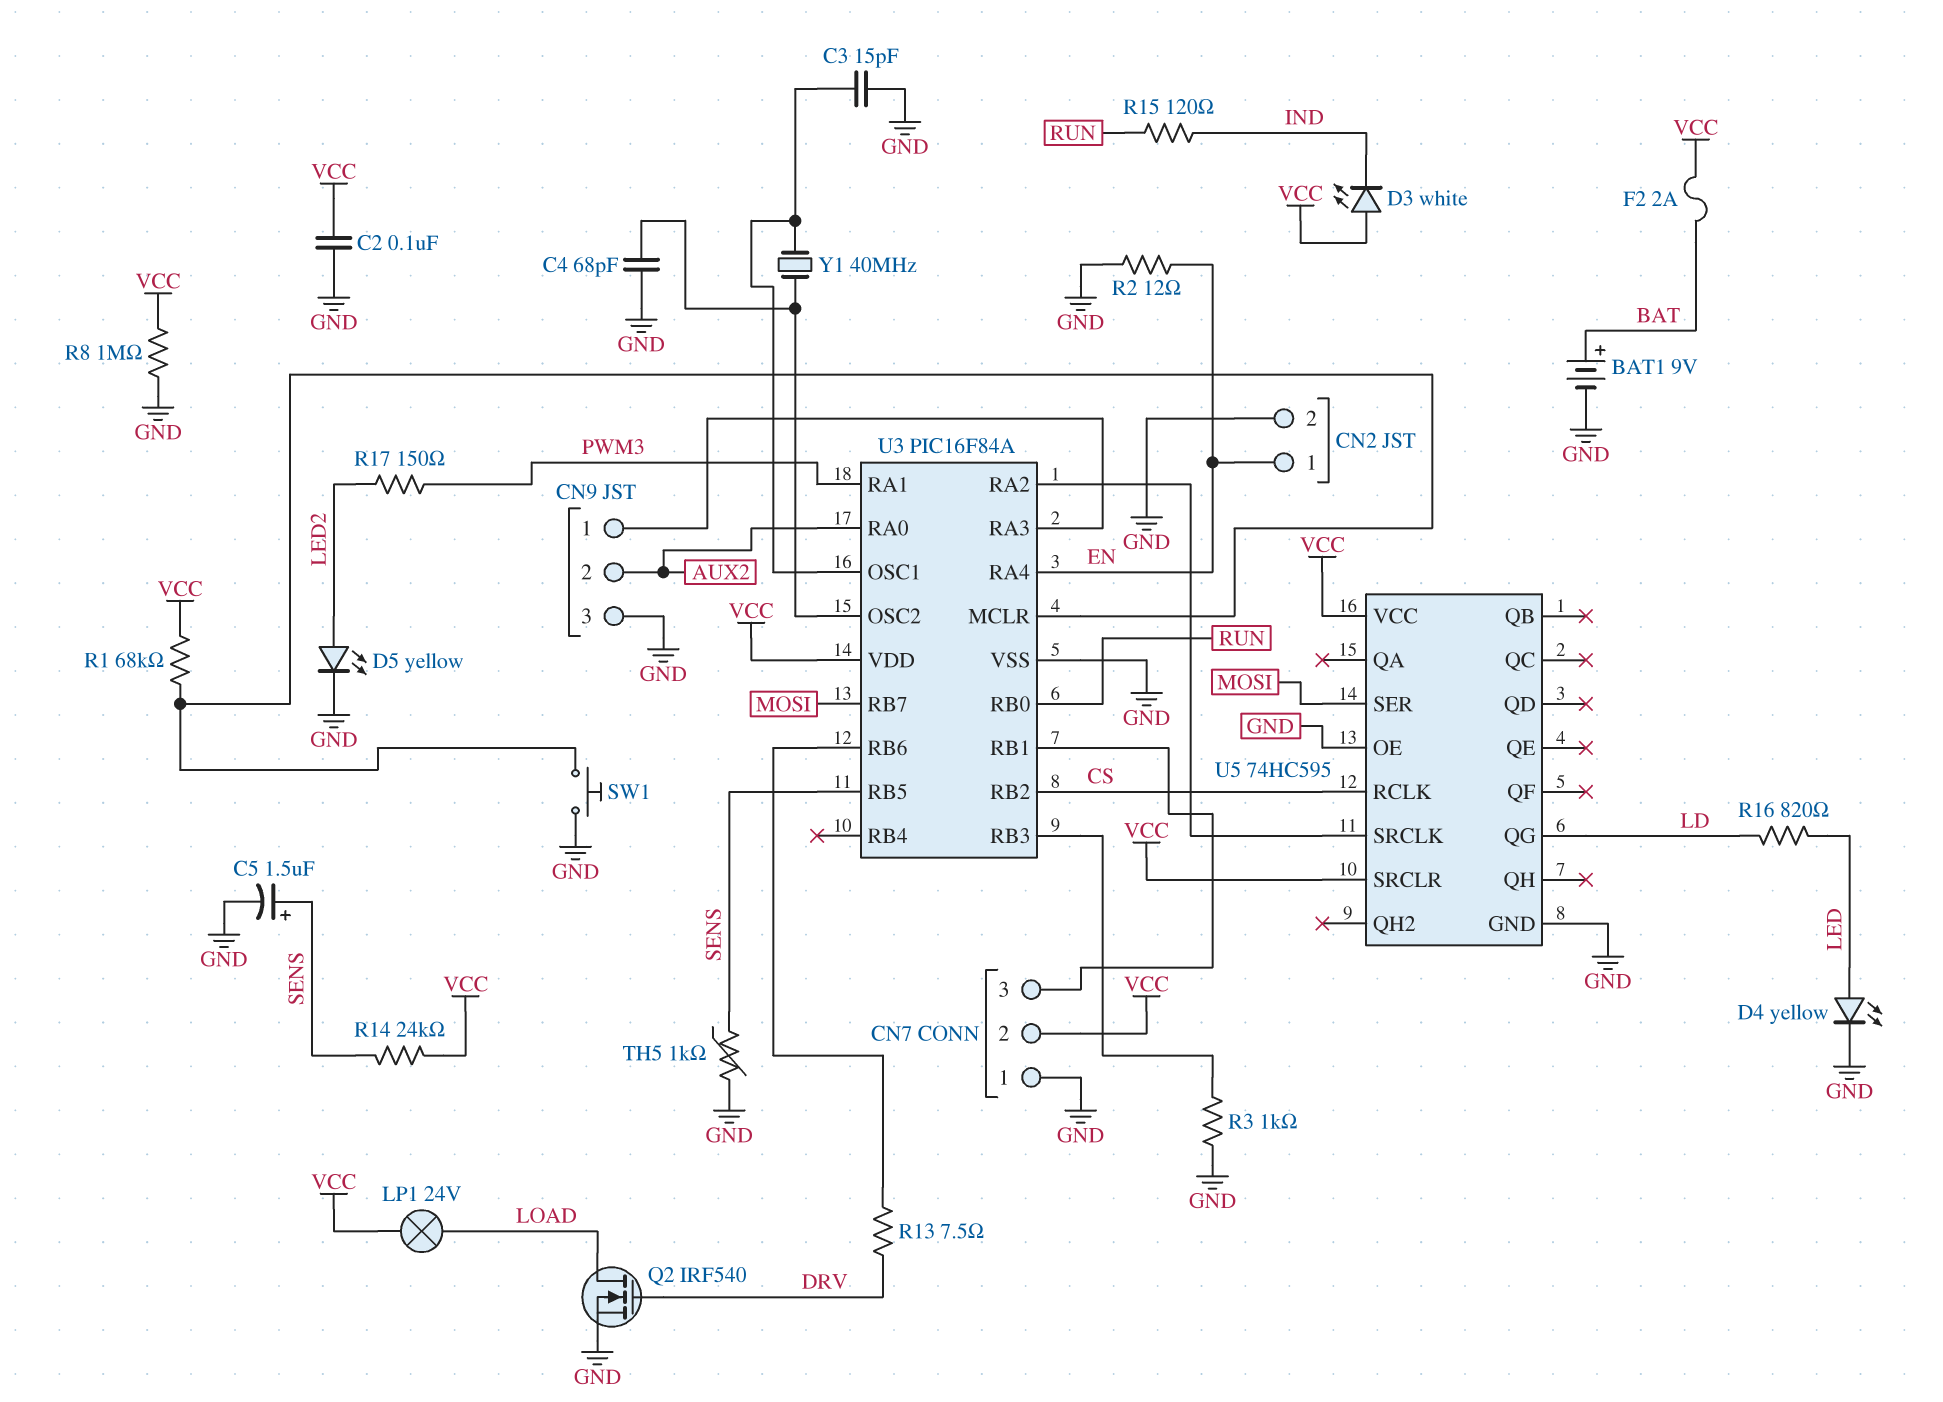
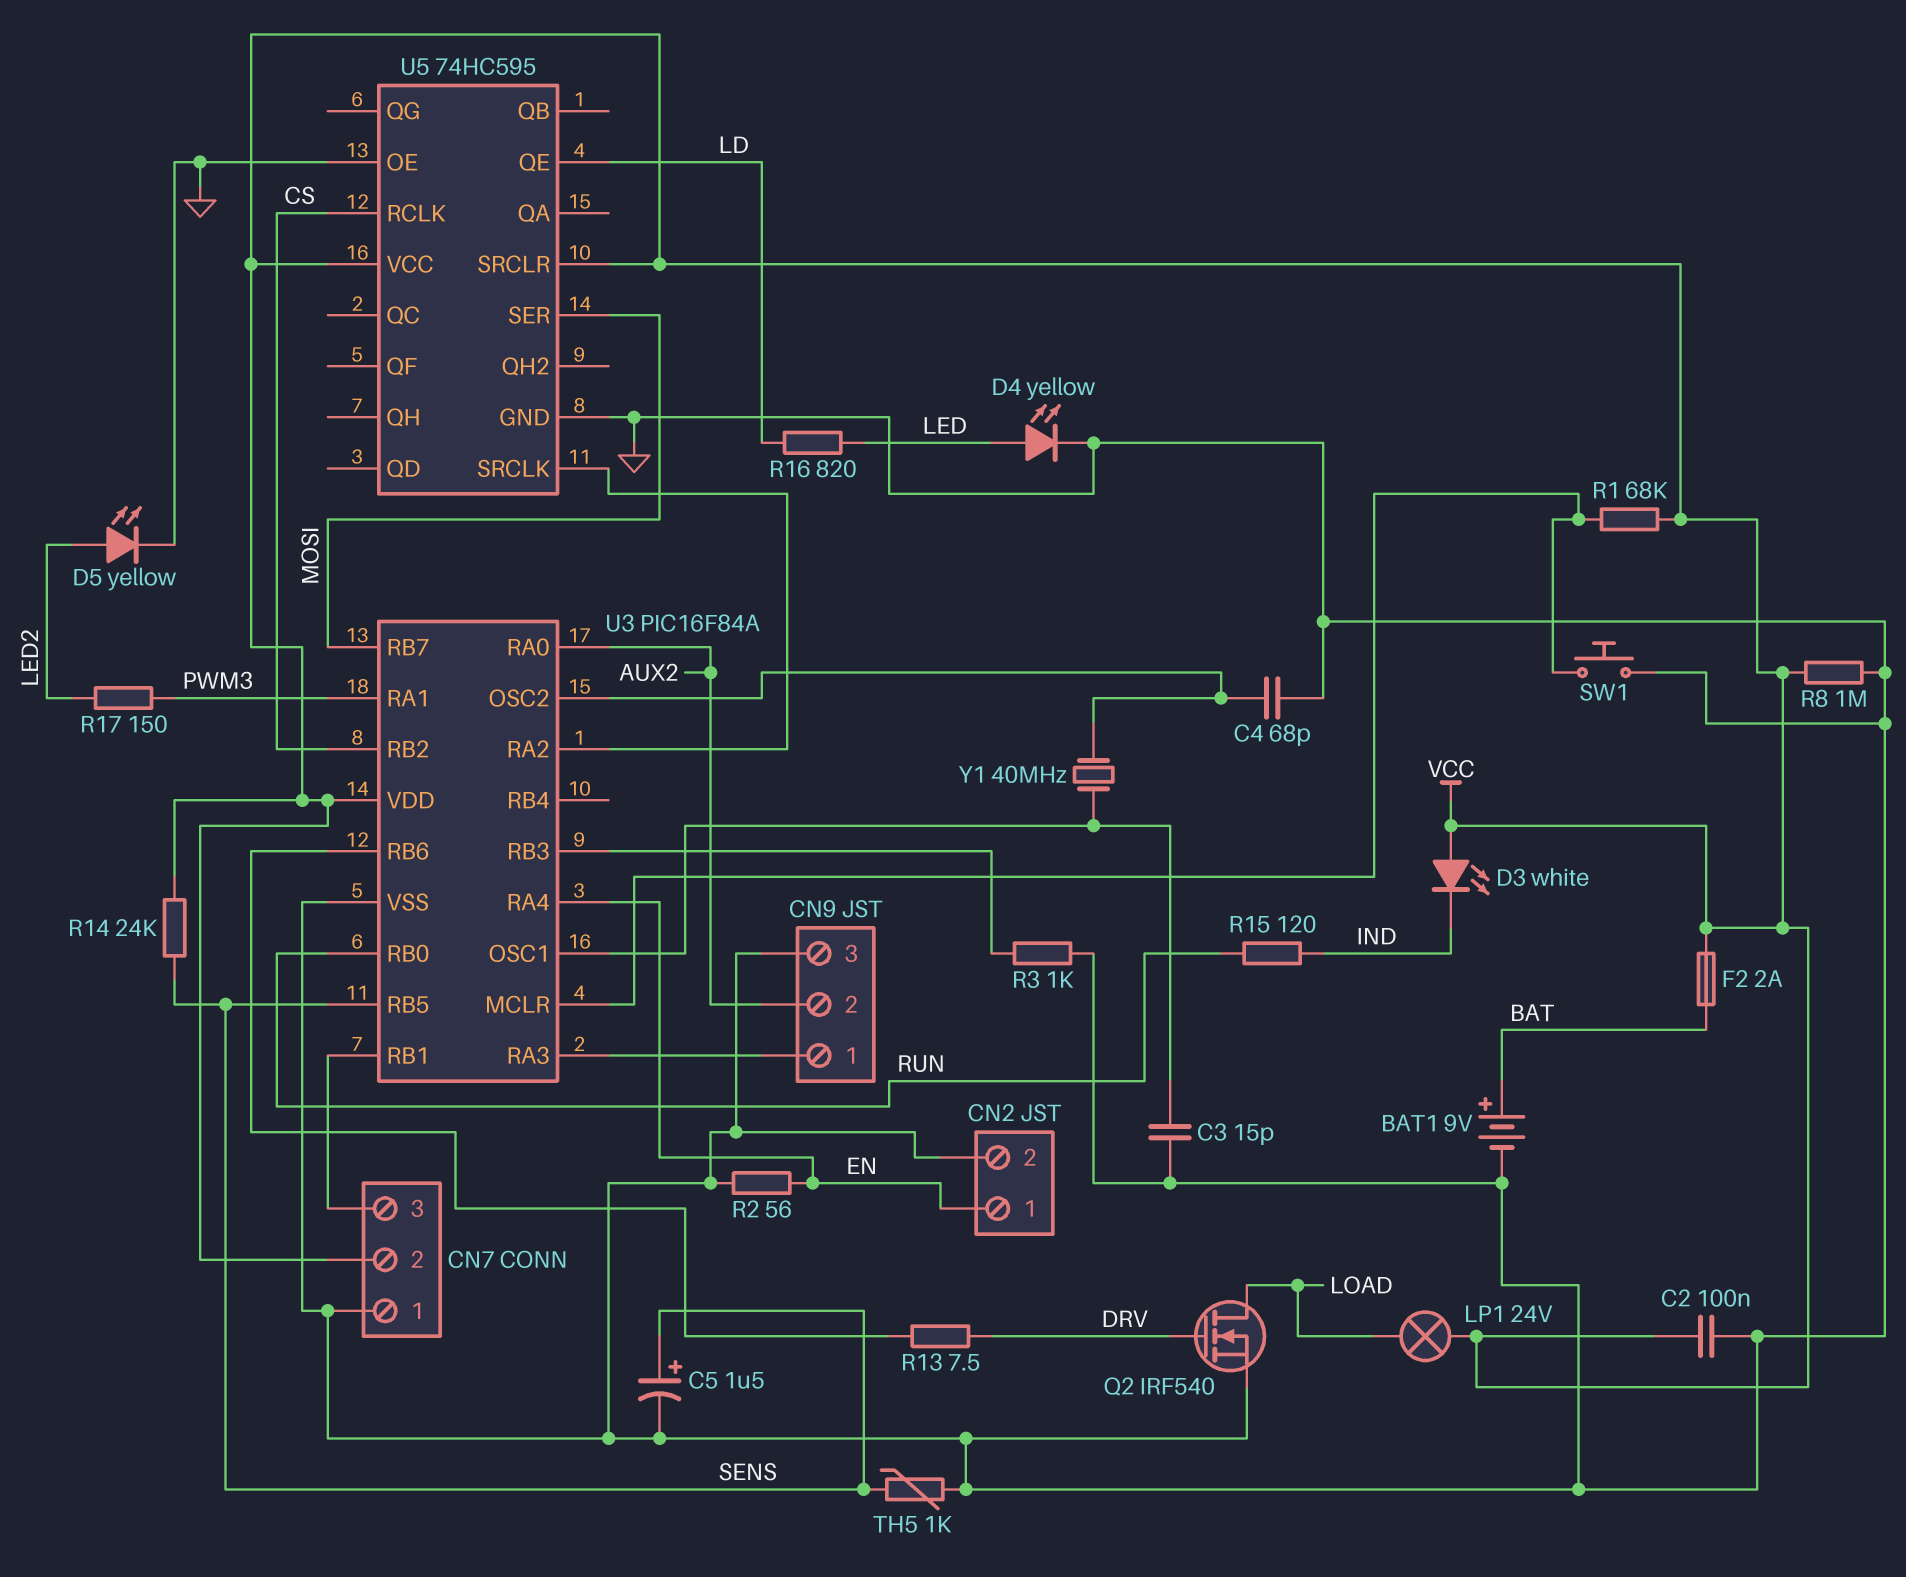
R2: 12 (EN, GND) -> 56 (EN, GND)
U5 pin QE: none -> LD
U5 pin QG: LD -> none

